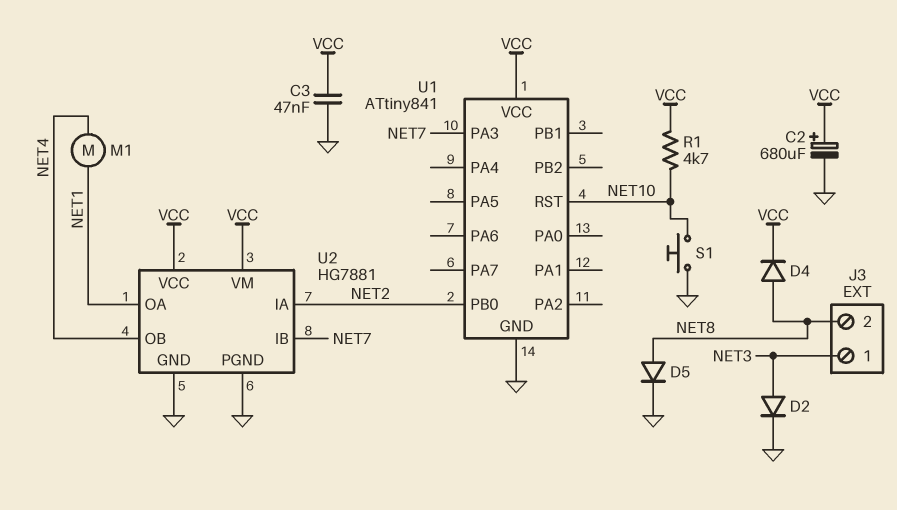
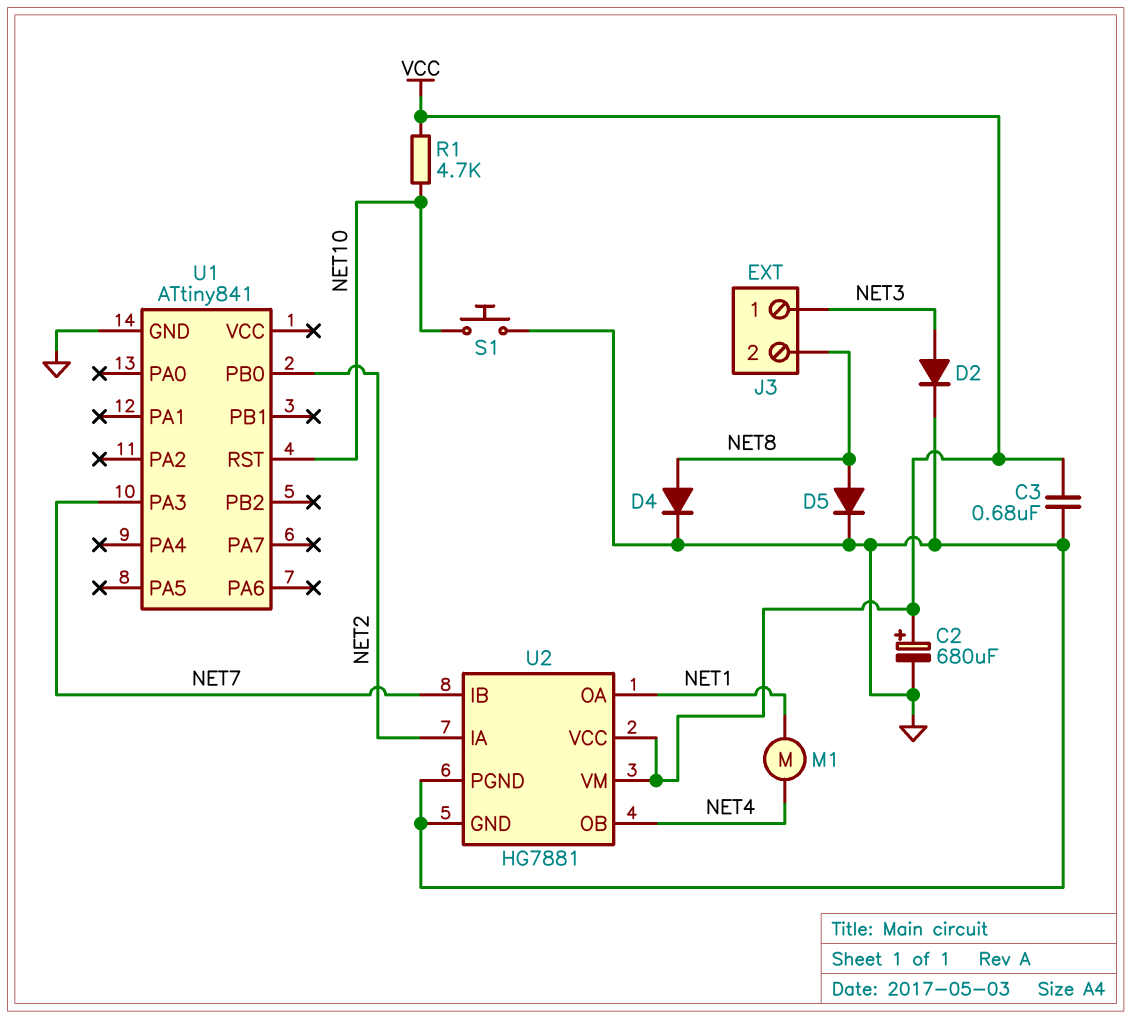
C3: 47nF (GND, VCC) -> 680nF (GND, VCC)
D4: diode (A NET8, K VCC) -> diode (A NET8, K GND)
U1 pin VCC: VCC -> none

